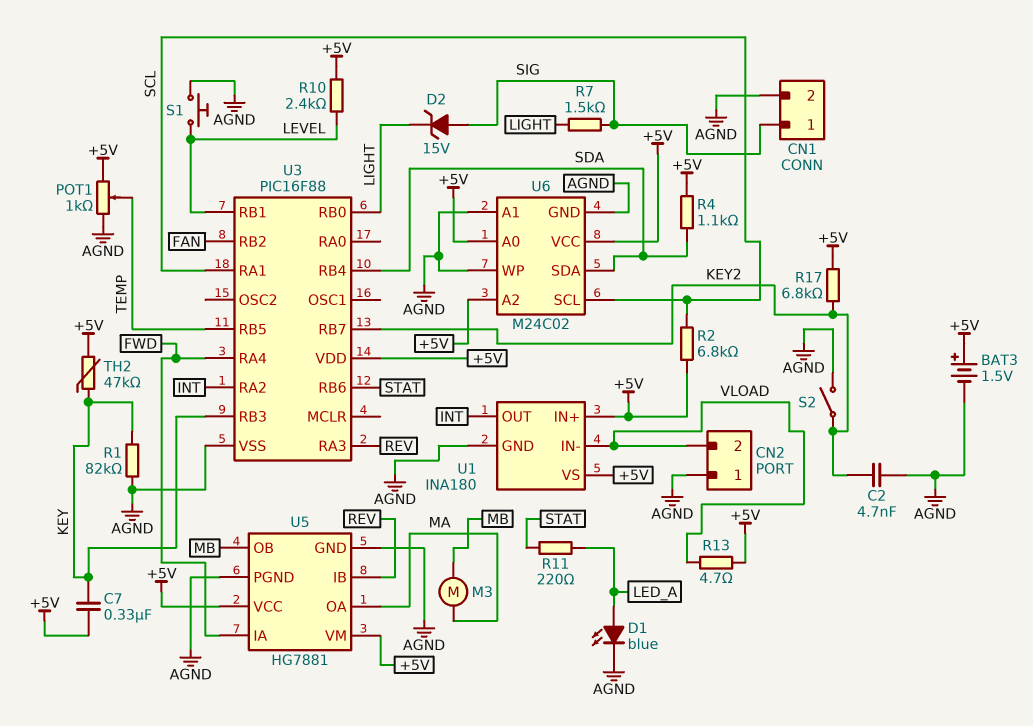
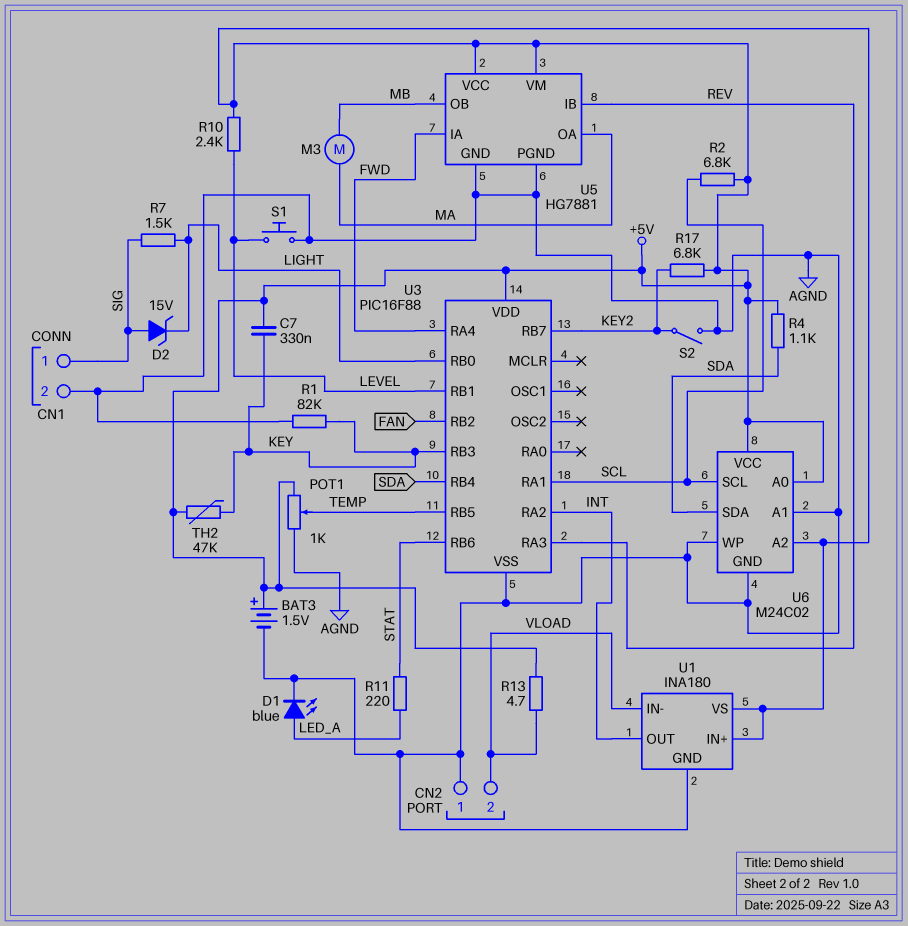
C2: 4.7nF (AGND, KEY2) -> none

